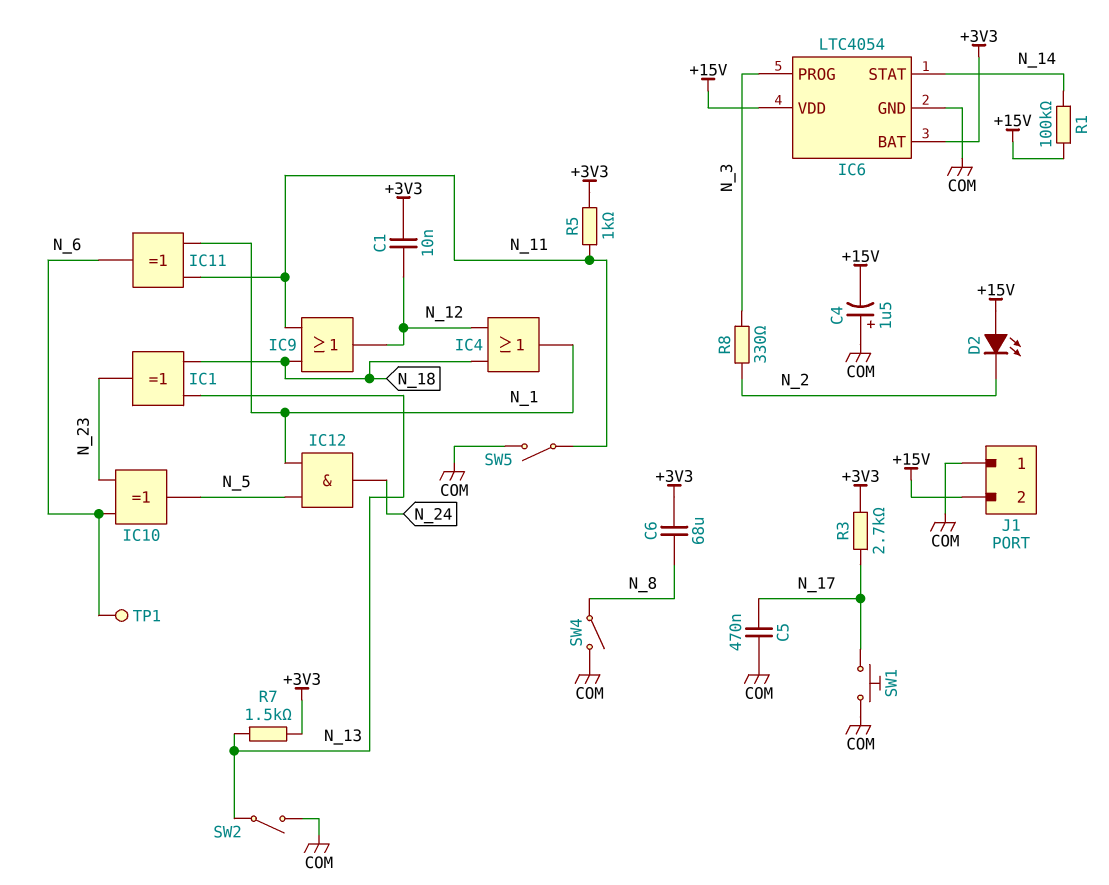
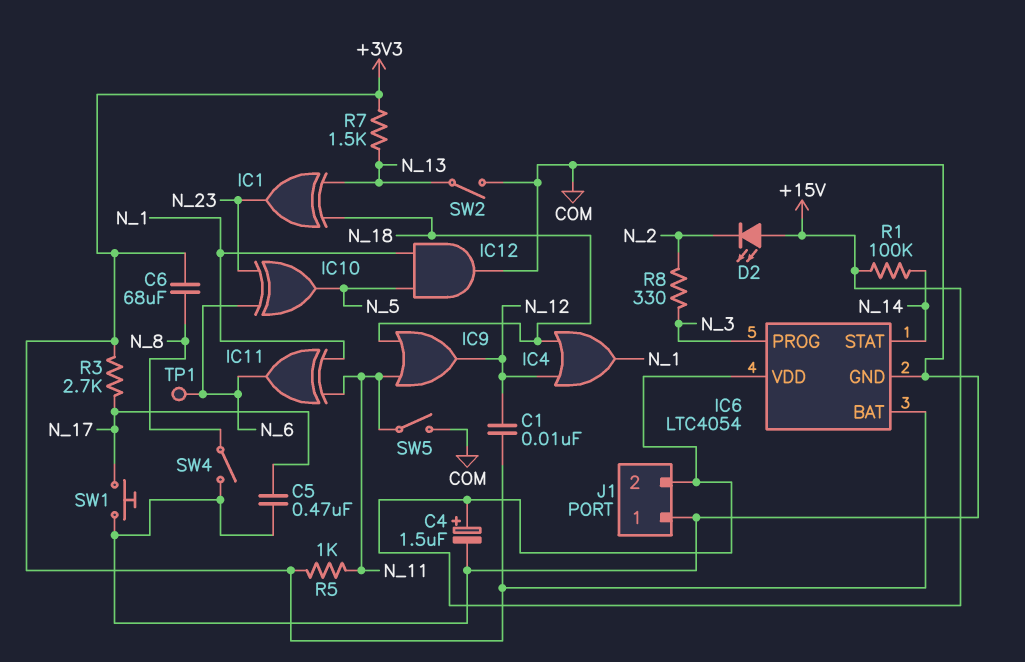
C4: 1.5uF (plus COM, minus +15V) -> 1.5uF (plus +15V, minus COM)
IC12: AND (in N_1, in N_5, out N_24) -> AND (in N_1, in N_5, out COM)

